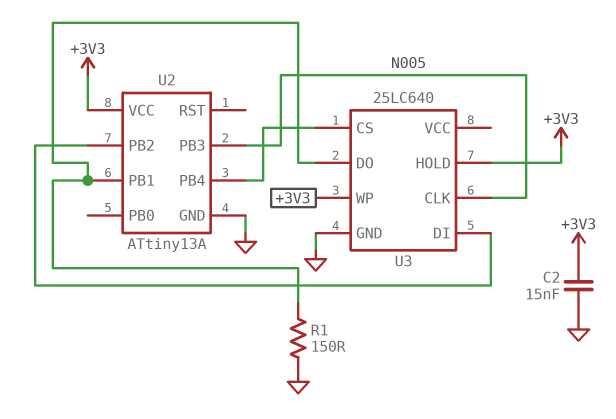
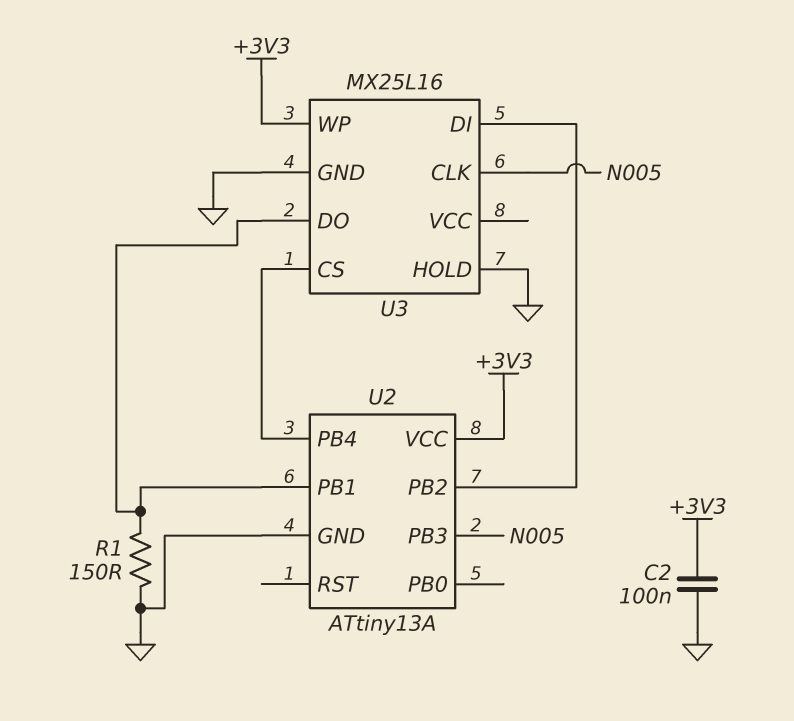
C2: 15nF (+3V3, GND) -> 100nF (+3V3, GND)
U3: 25LC640 -> MX25L16
U3 pin HOLD: +3V3 -> GND

